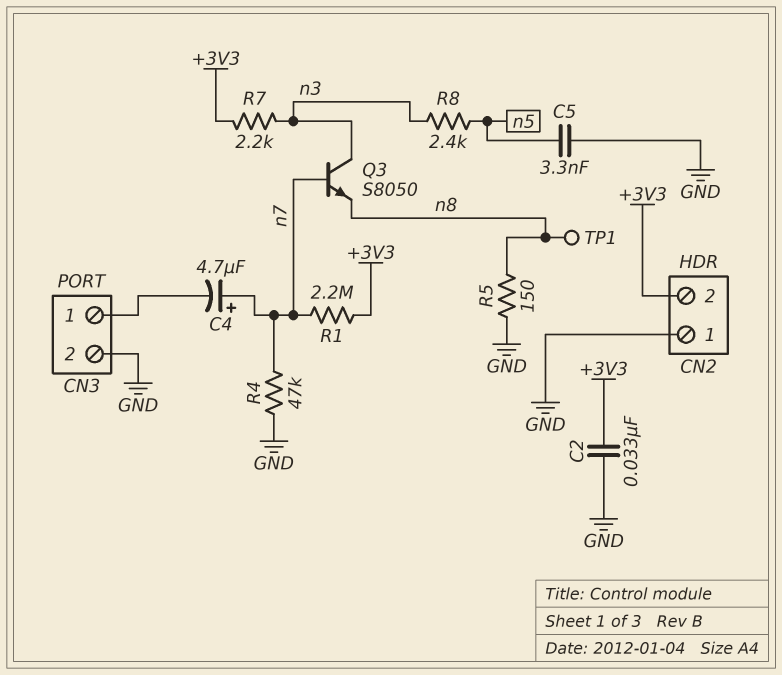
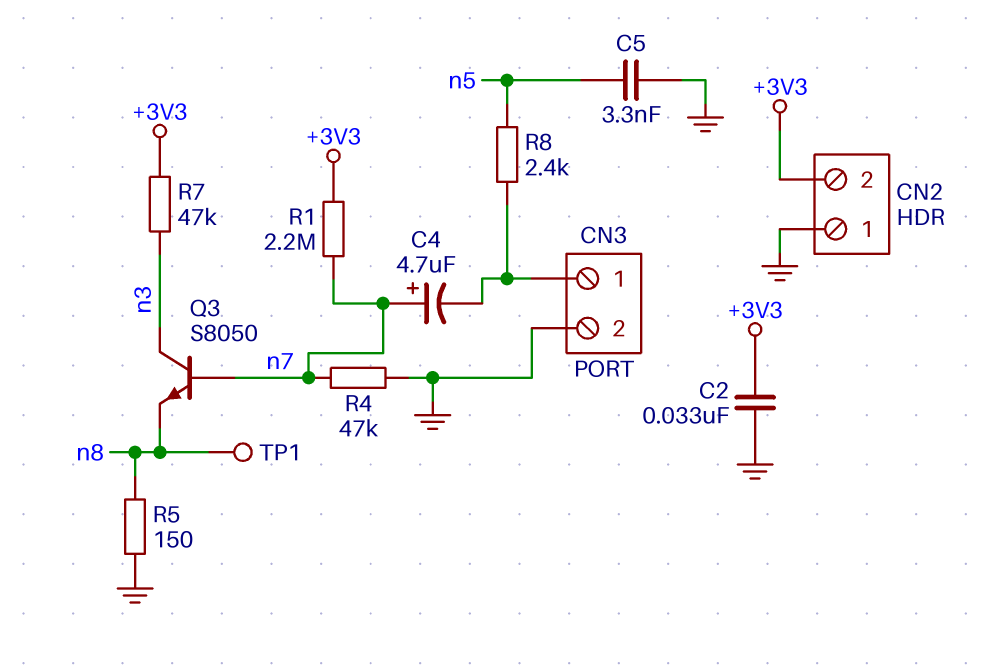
R7: 2.2k (+3V3, n3) -> 47k (+3V3, n3)
R8: 2.4k (n3, n5) -> 2.4k (CN3/1, n5)

